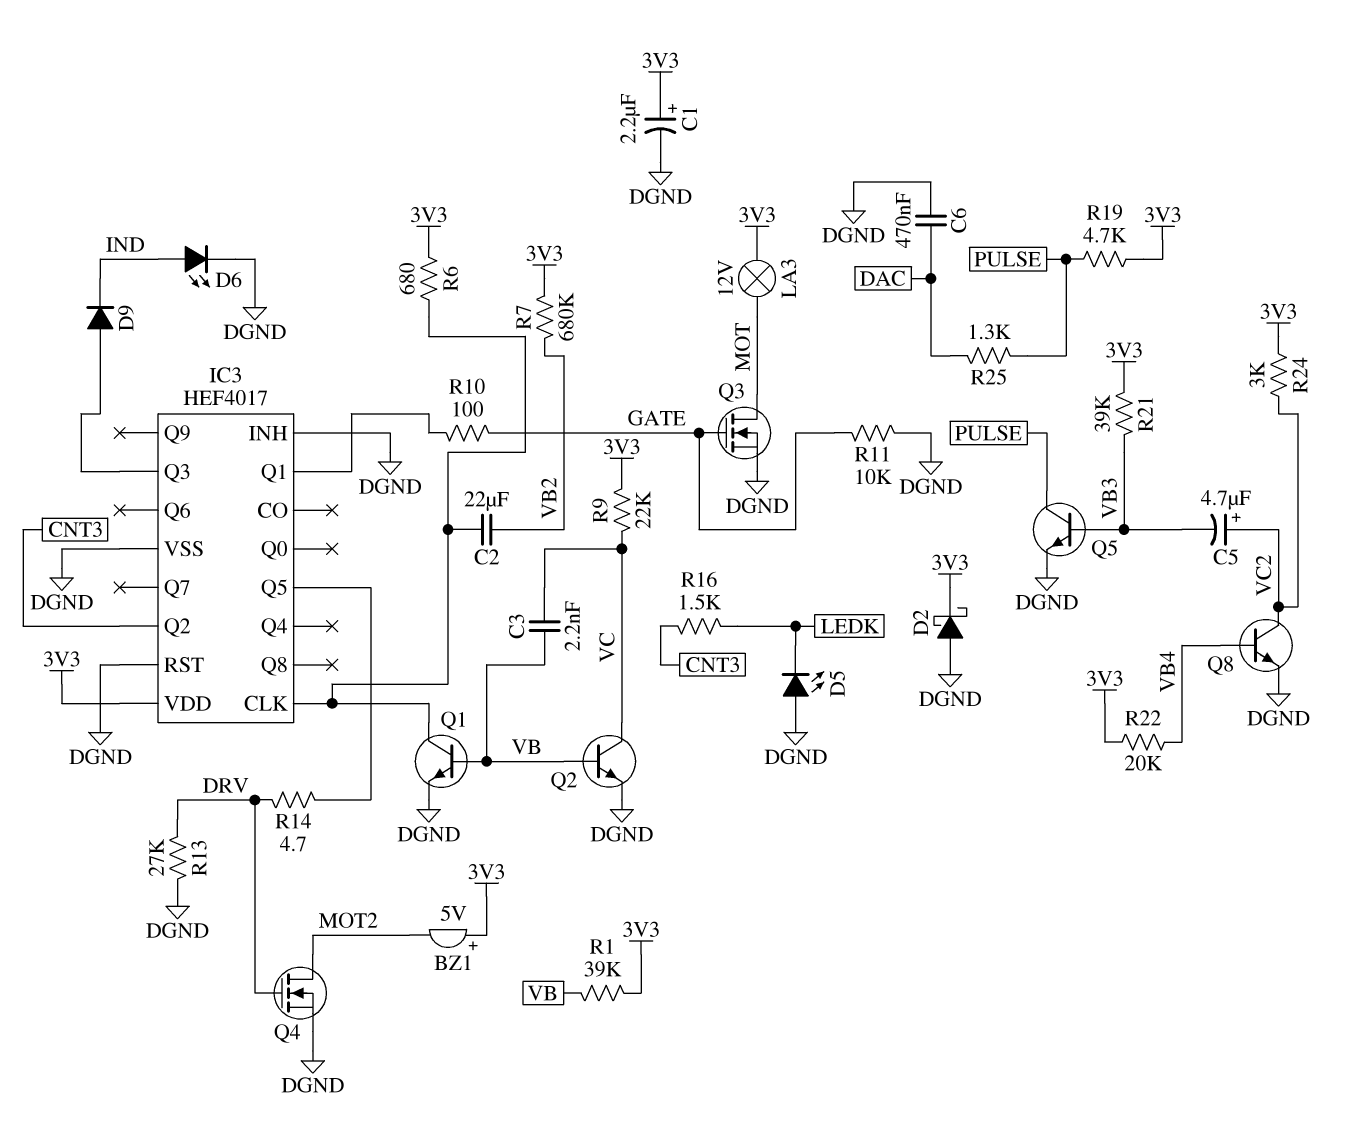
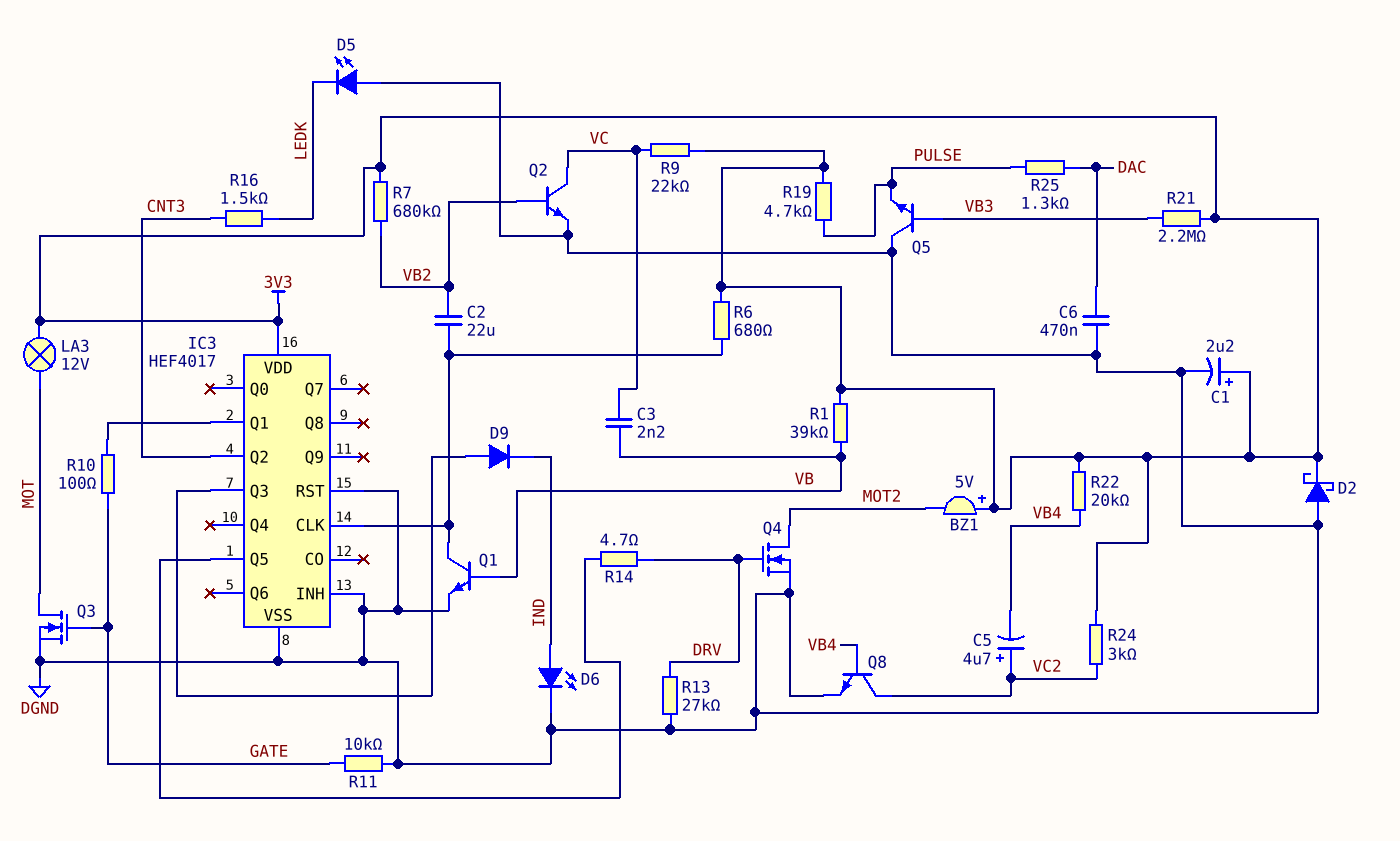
C5: 4.7uF (plus VC2, minus VB3) -> 4.7uF (plus VC2, minus VB4)
Q2: NPN (B VB, C VC, E DGND) -> NPN (B VB2, C VC, E DGND)
Q5: NPN (B VB3, C PULSE, E DGND) -> NPN (B VB3, C DGND, E PULSE)
R21: 39k (3V3, VB3) -> 2.2M (3V3, VB3)

